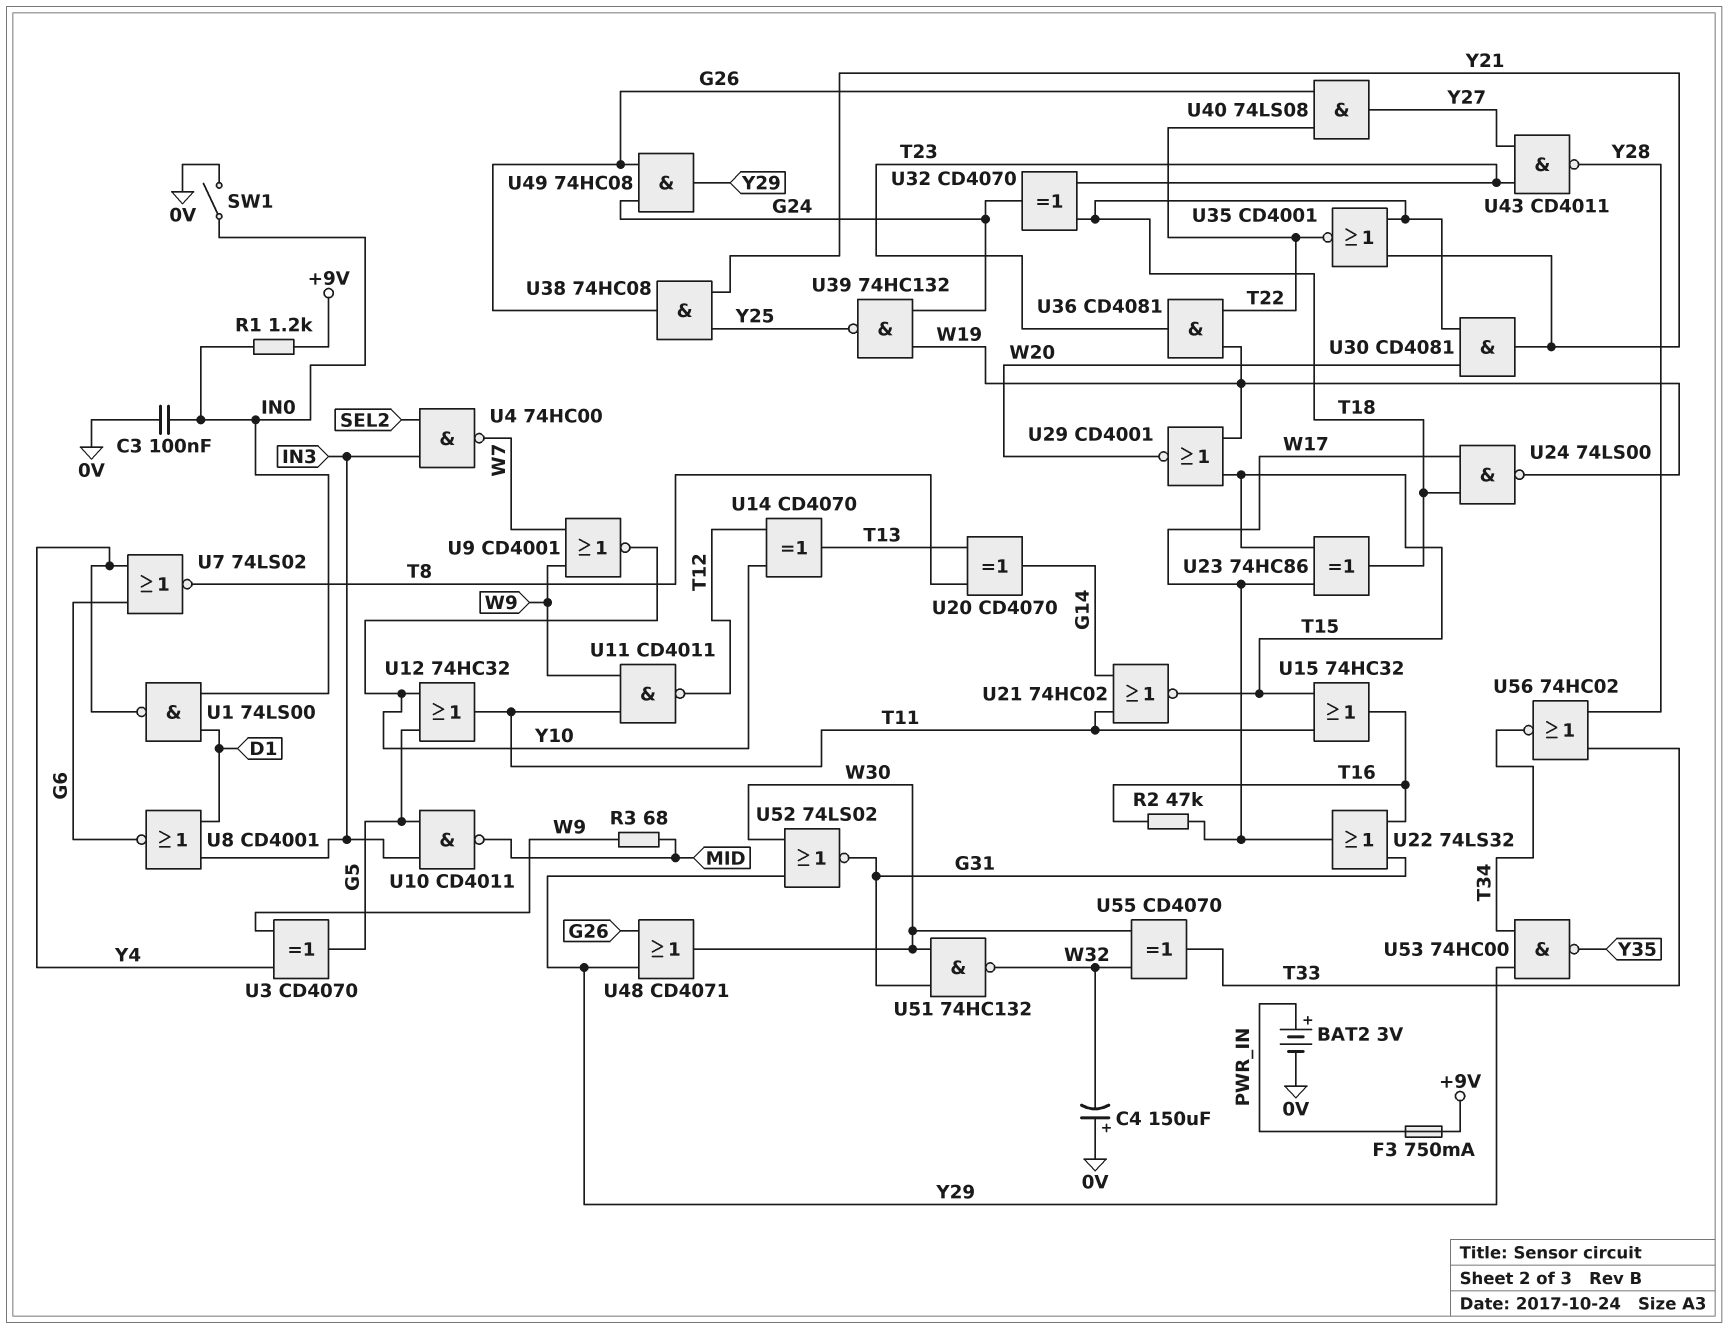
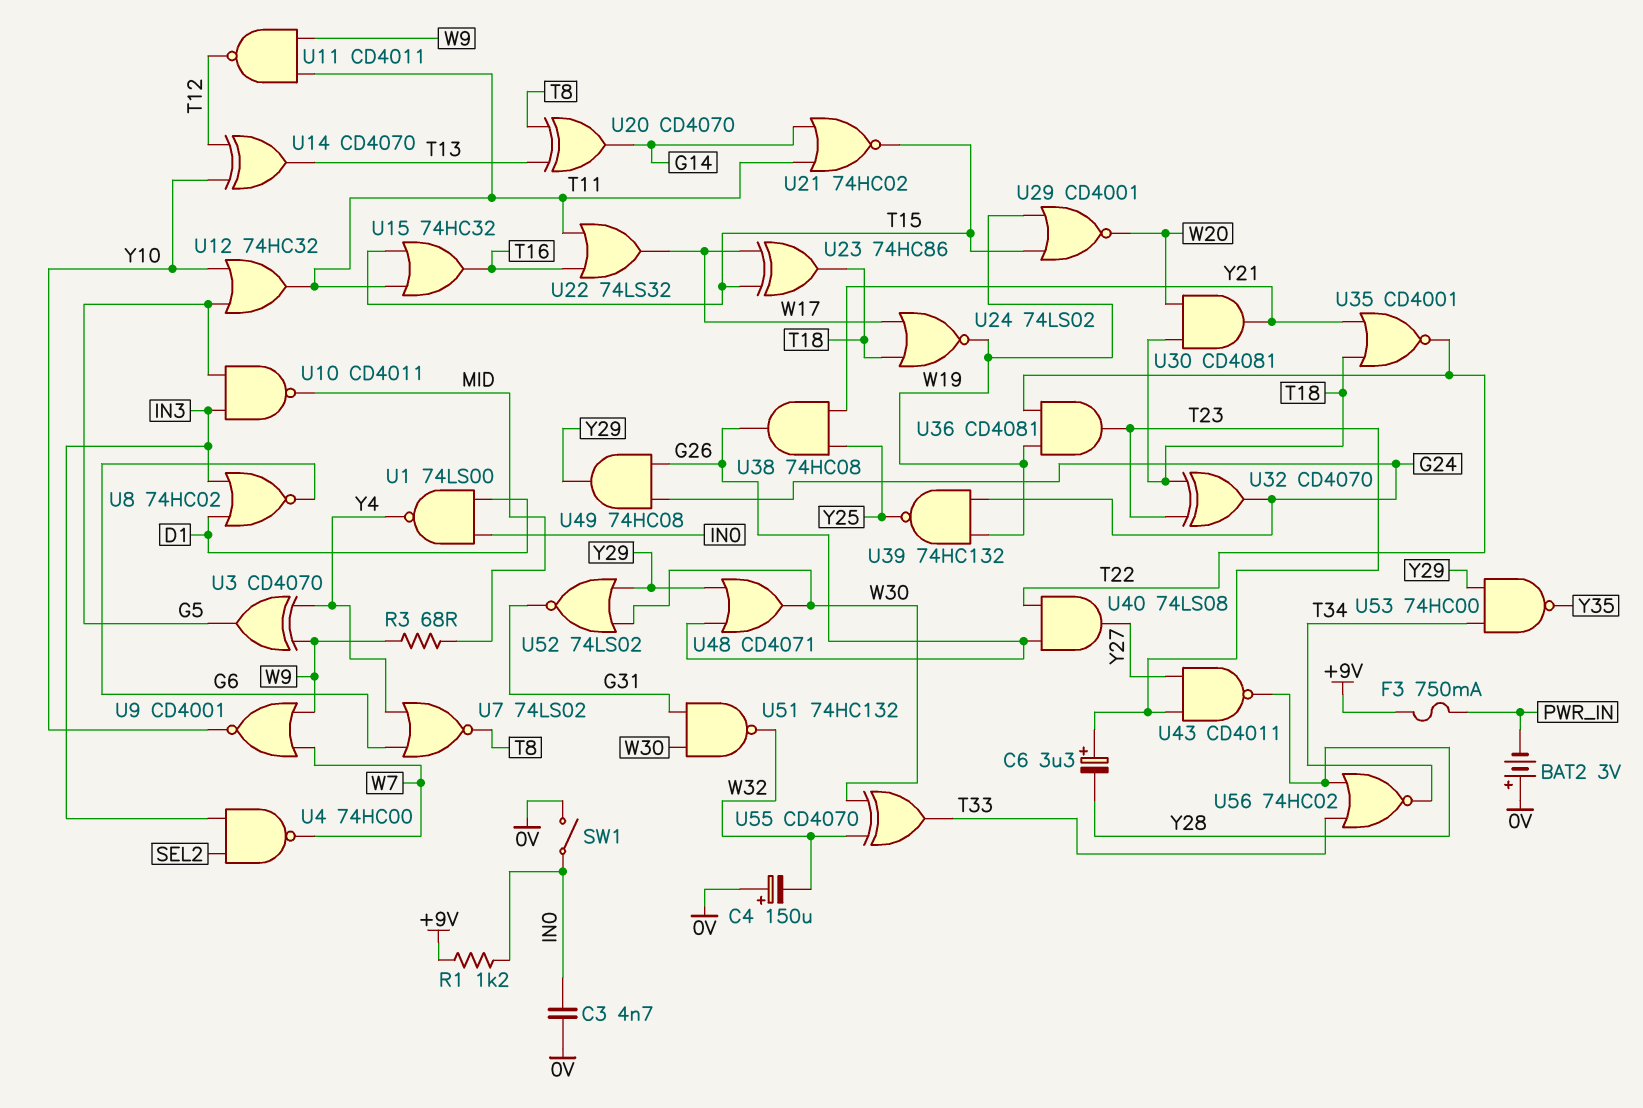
BAT2: 3V (plus PWR_IN, minus 0V) -> 3V (plus 0V, minus PWR_IN)
C3: 100nF (0V, IN0) -> 4.7nF (0V, IN0)
C6: none -> 3.3uF (plus T23, minus Y28)
R2: 47k (T16, W17) -> none
U8: NOR CD4001 (in D1, in IN3, out G6) -> NOR 74HC02 (in D1, in IN3, out G6)
U22: OR 74LS32 (in G31, in T16, out W17) -> OR 74LS32 (in T11, in T16, out W17)
U24: NAND 74LS00 (in T18, in W17, out W19) -> NOR 74LS02 (in T18, in W17, out W19)

